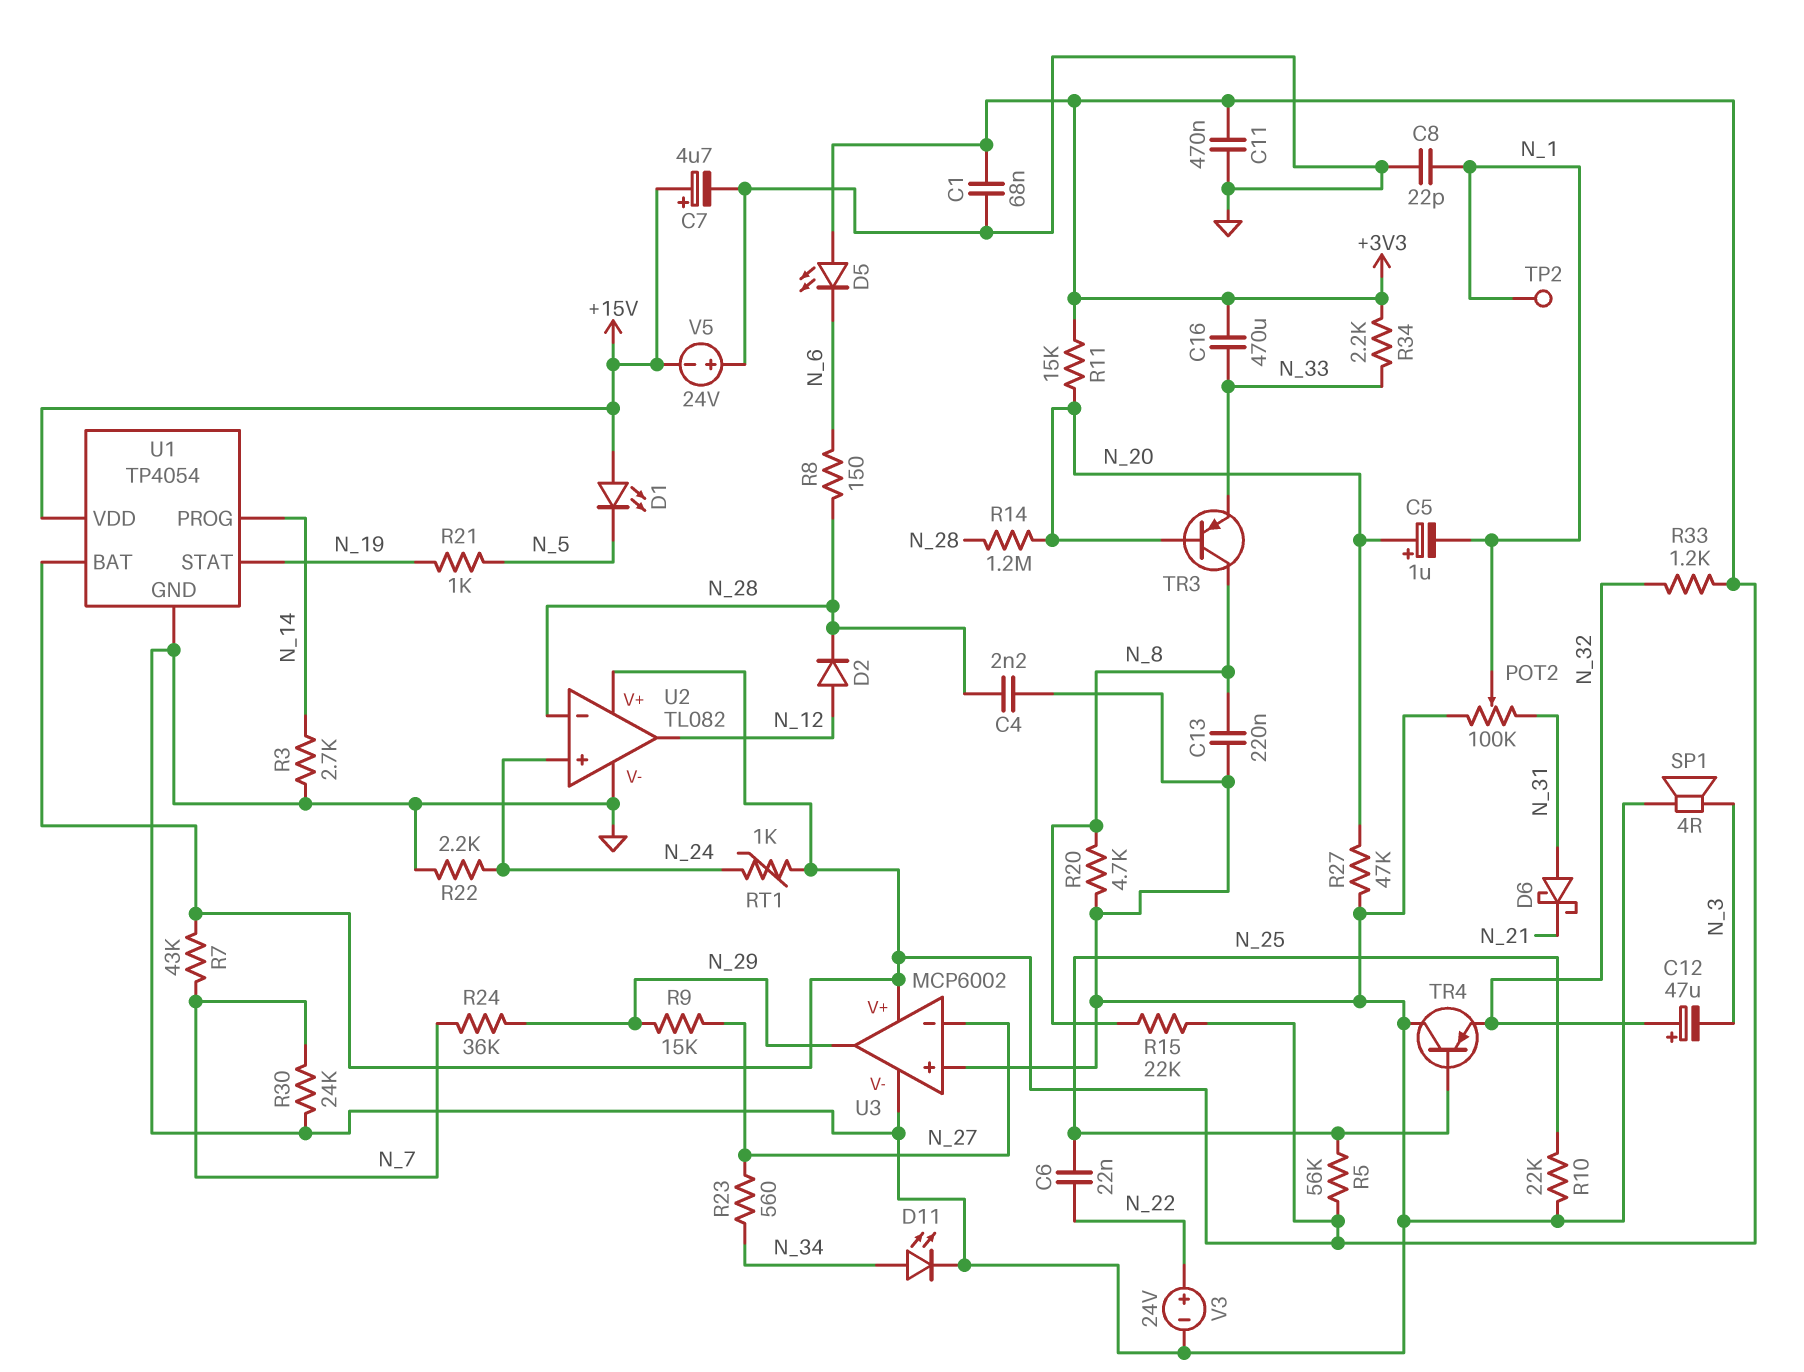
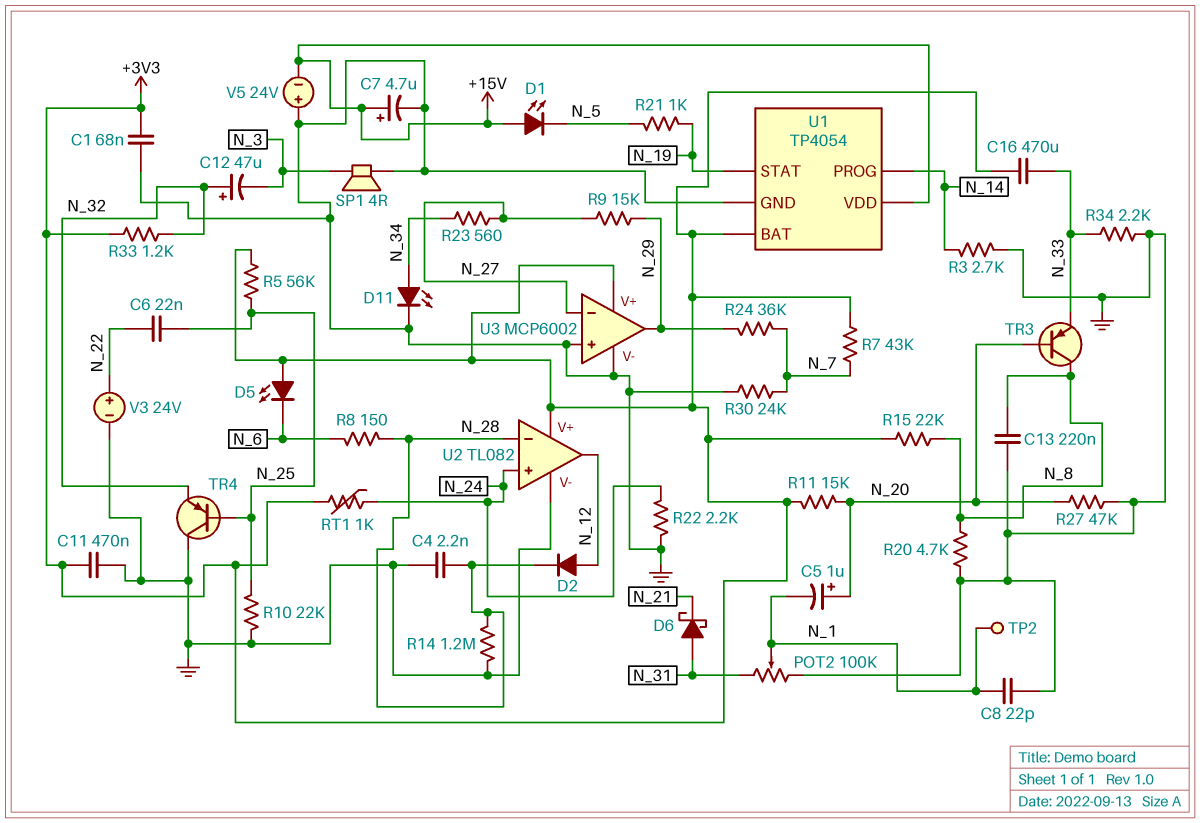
R14: 1.2M (N_20, N_28) -> 1.2M (GND, N_28)
R34: 2.2k (+3V3, N_33) -> 2.2k (GND, N_33)

